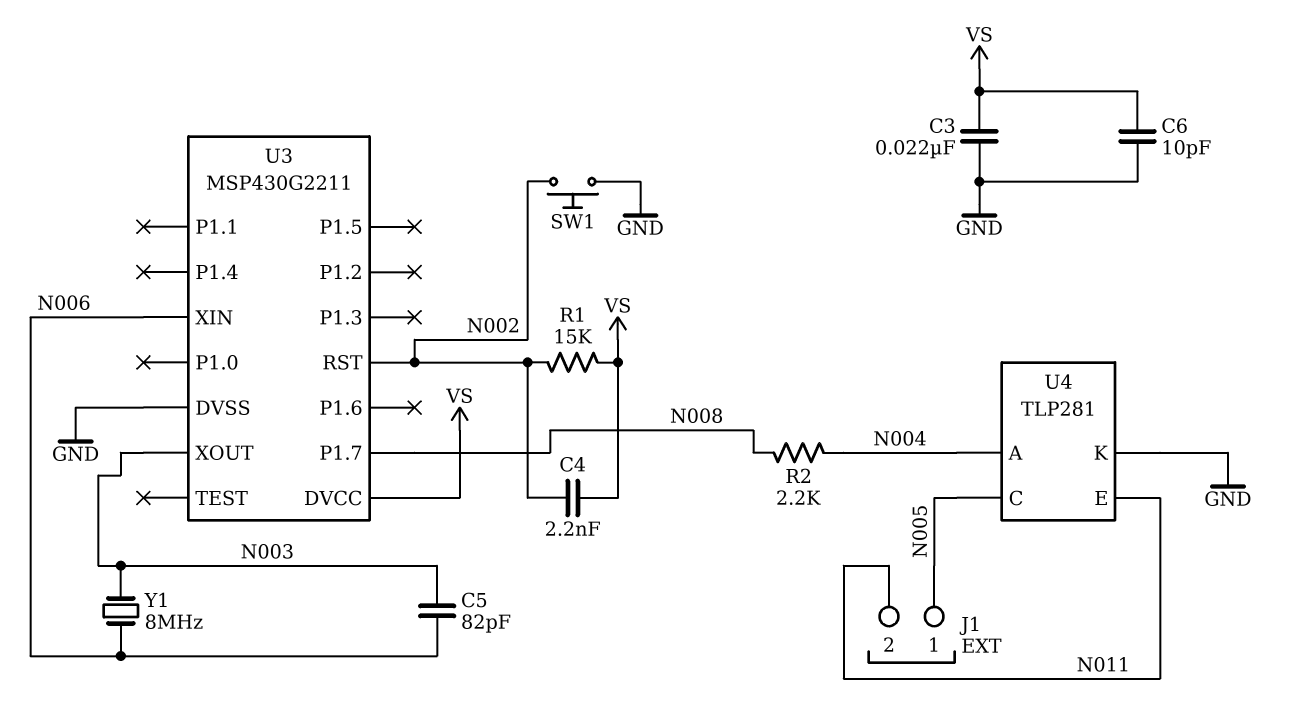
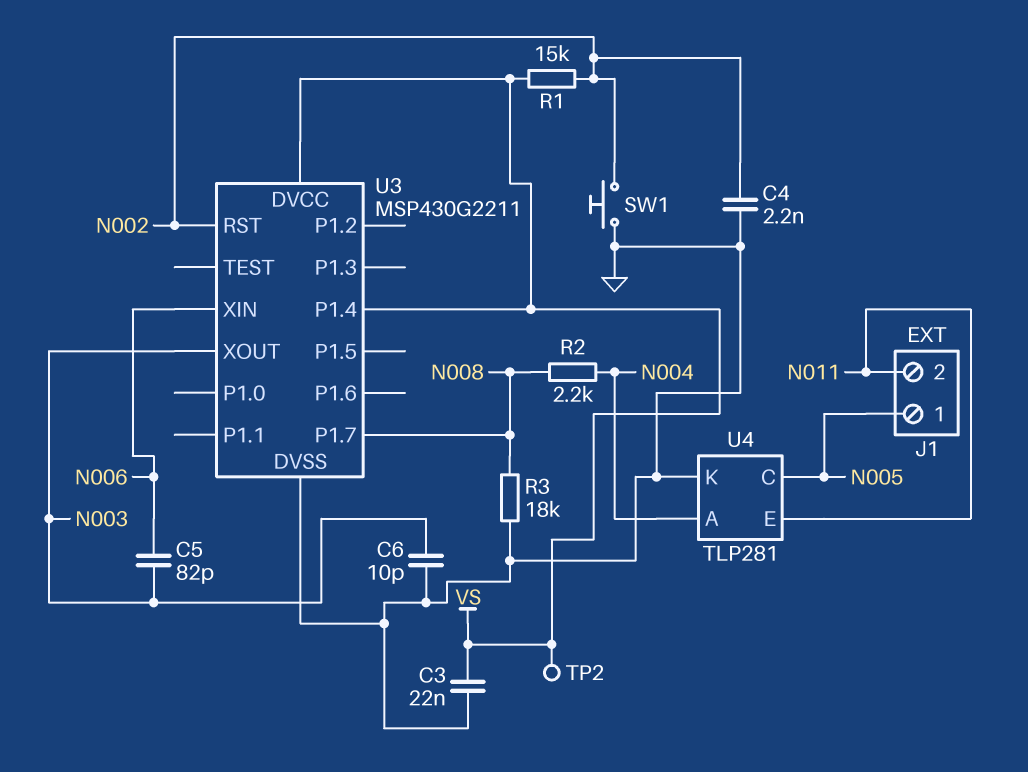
C4: 2.2nF (N002, VS) -> 2.2nF (GND, N002)
C6: 10pF (GND, VS) -> 10pF (GND, N003)
R3: none -> 18k (GND, N008)
TP2: none -> test point (VS)
U3 pin P1.4: none -> VS
Y1: 8MHz (N003, N006) -> none

